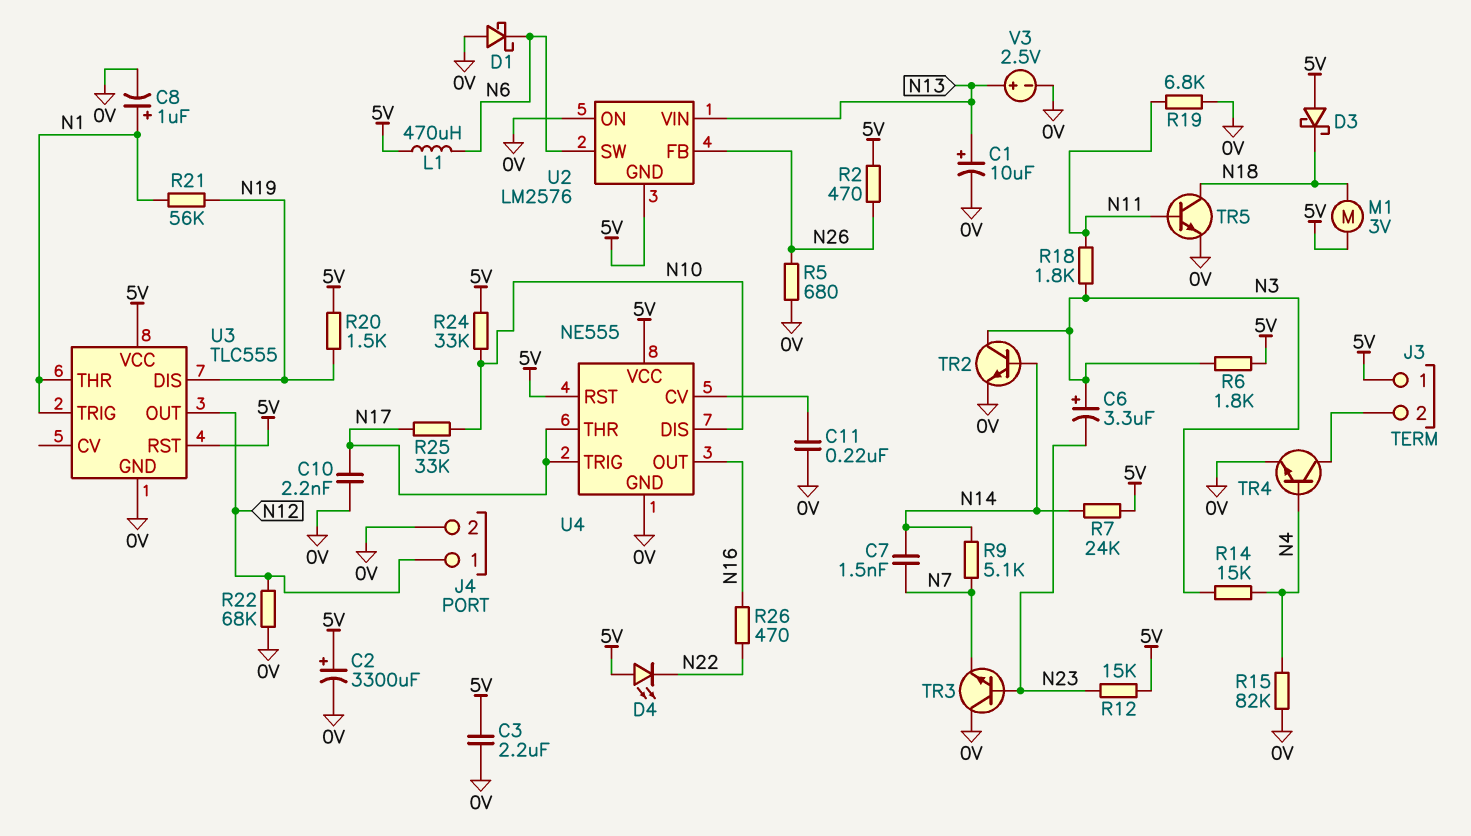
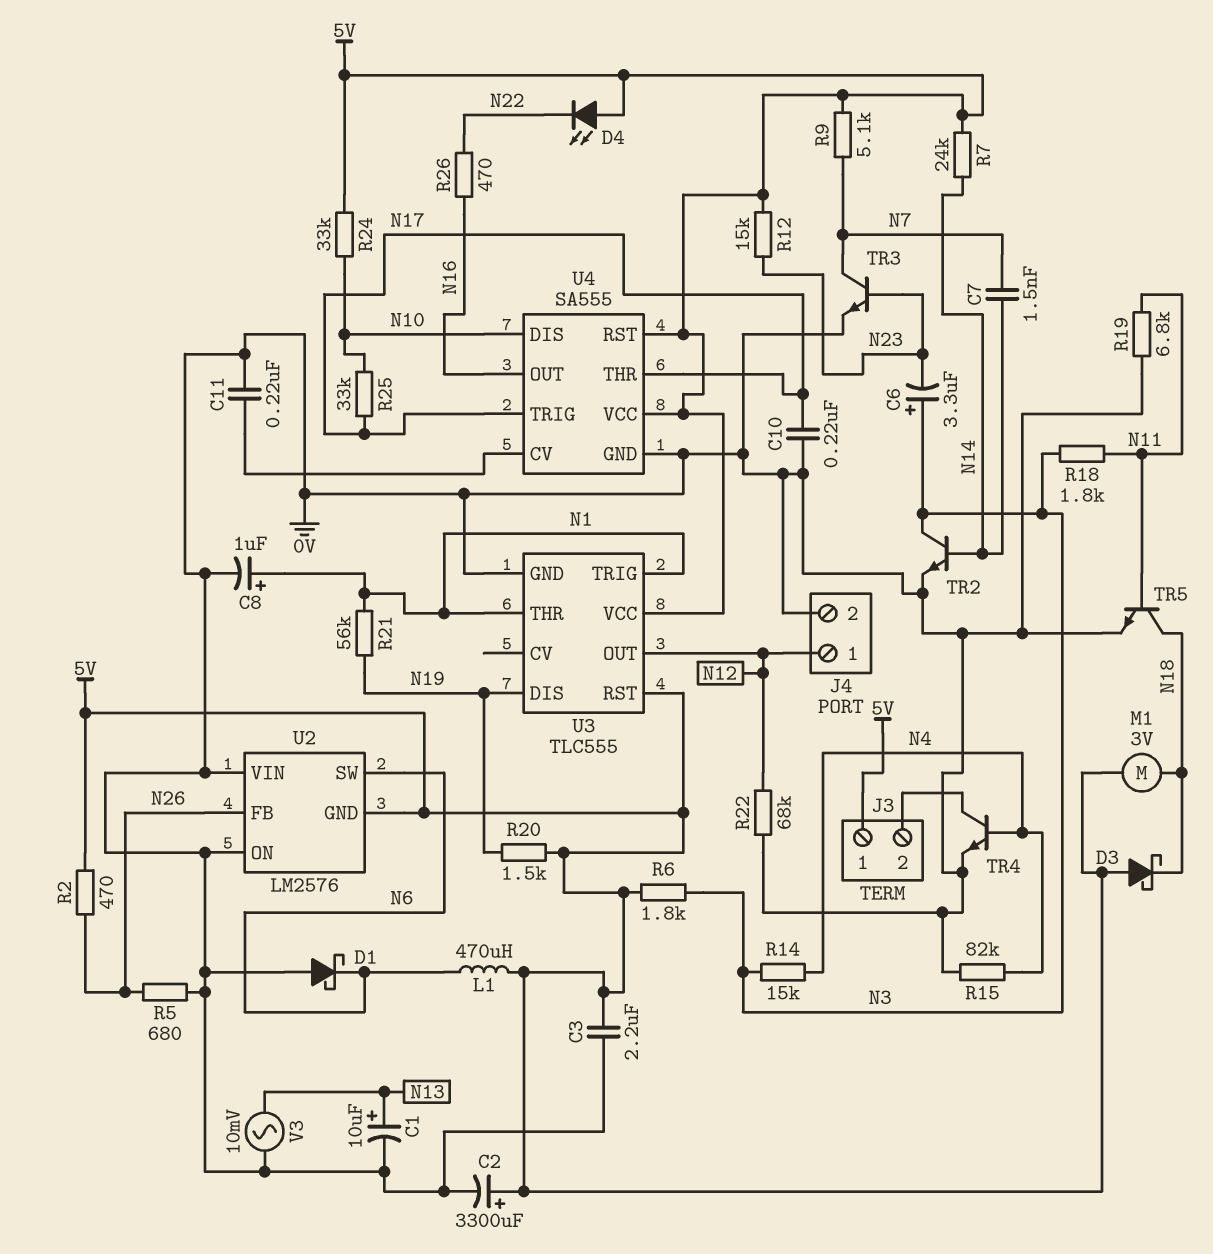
C10: 2.2nF (0V, N17) -> 220nF (0V, N17)
R9: 5.1k (N7, N14) -> 5.1k (5V, N7)
TR3: NPN (B N23, C 0V, E N7) -> NPN (B N23, C N7, E 0V)
U2 pin VIN: N13 -> 0V
U4: NE555 -> SA555
V3: 2.5V (plus N13, minus 0V) -> AC 10mV (0V, N13)

